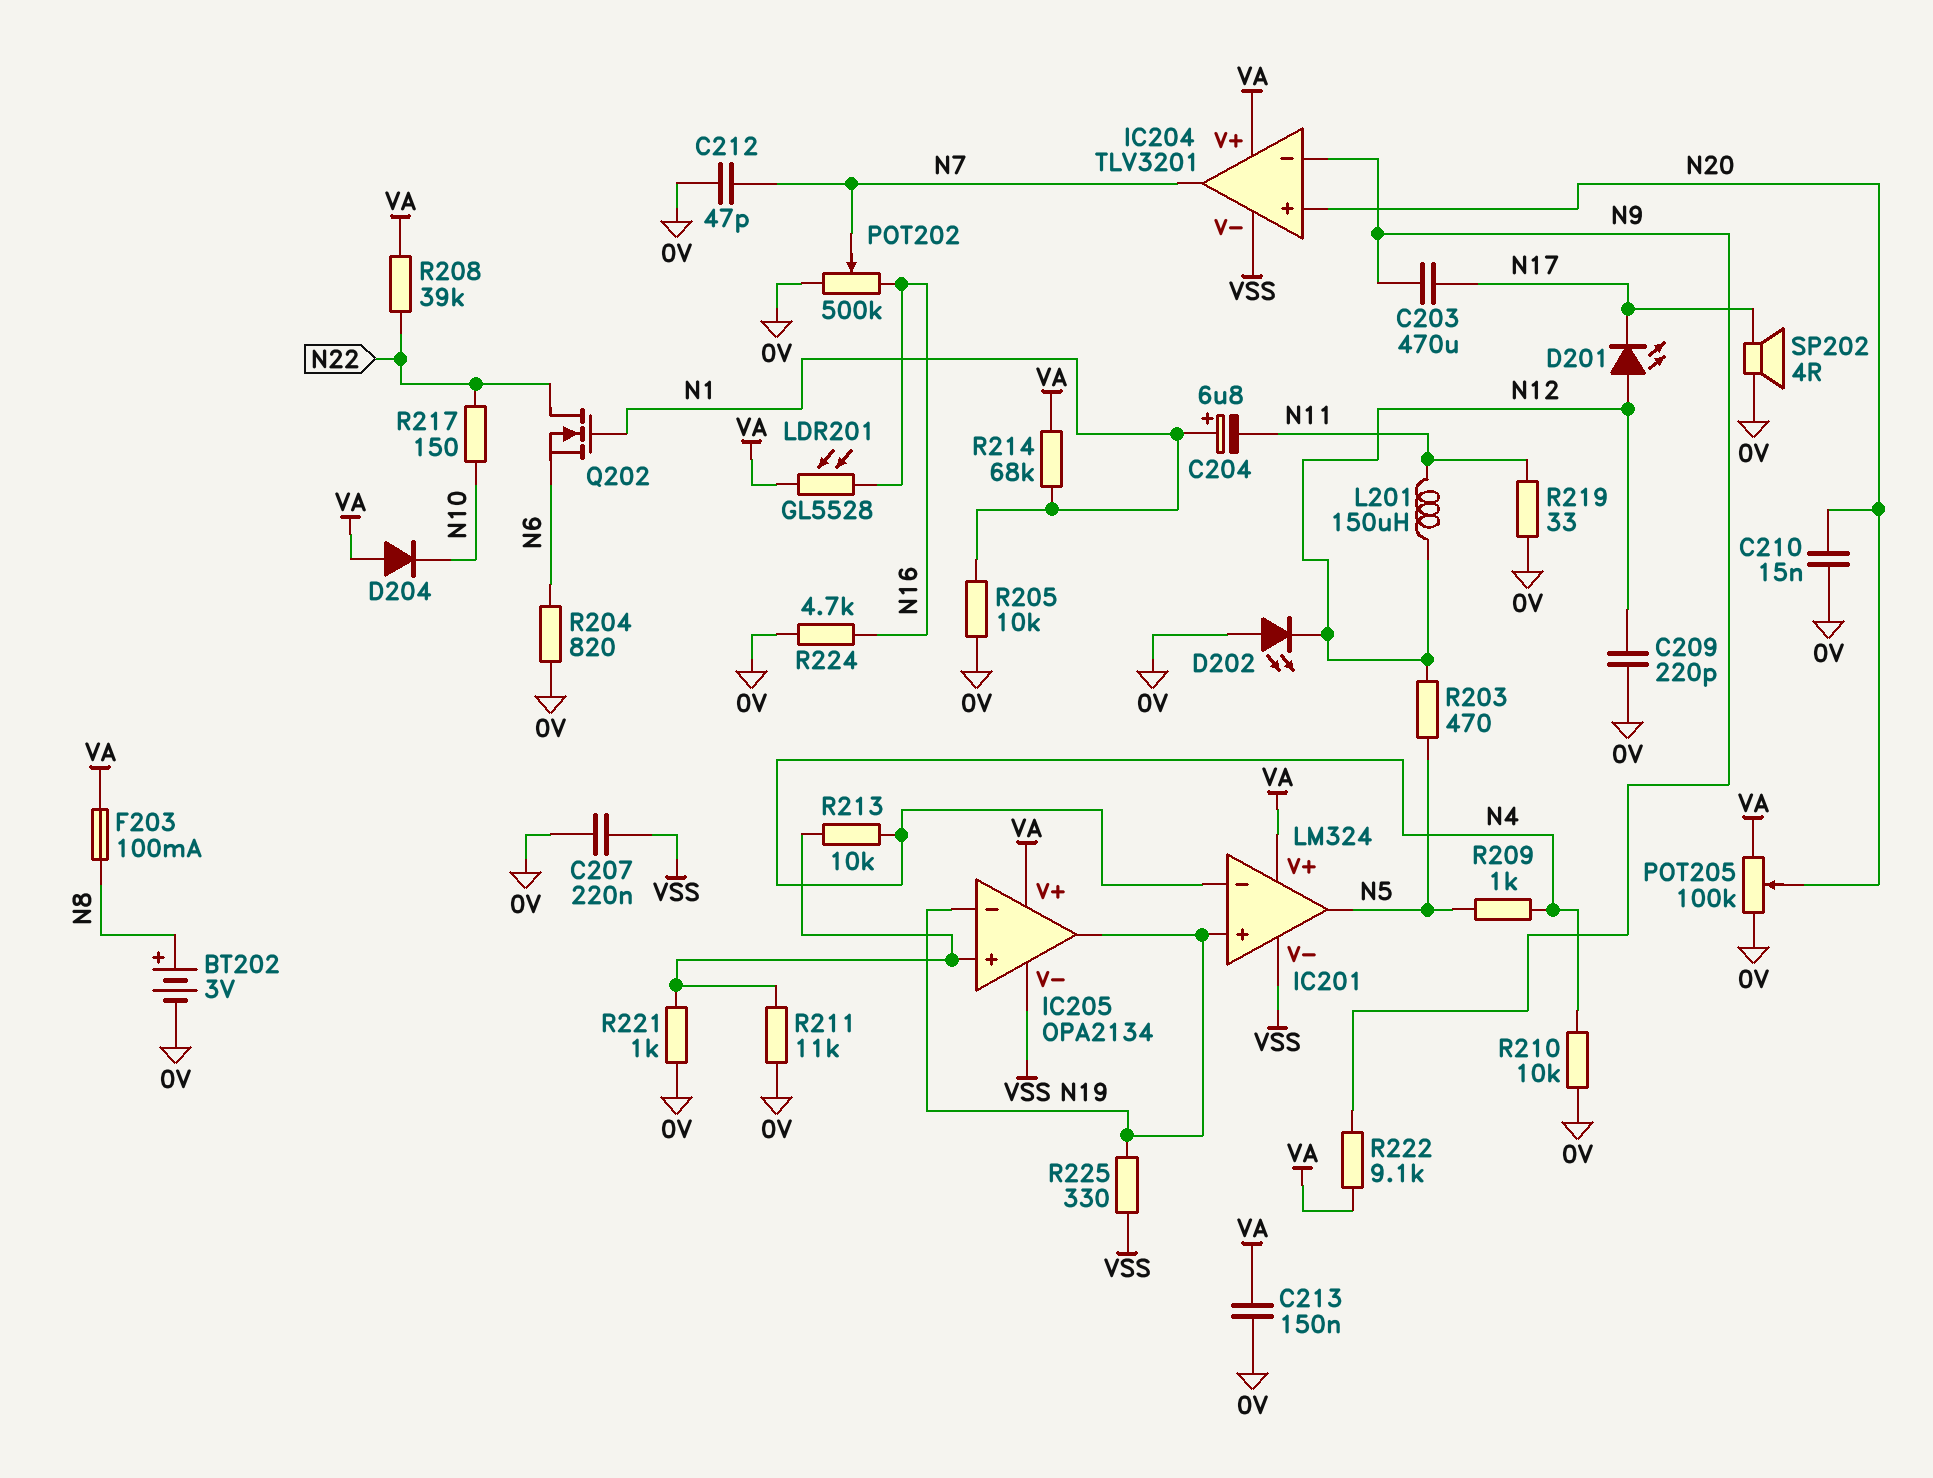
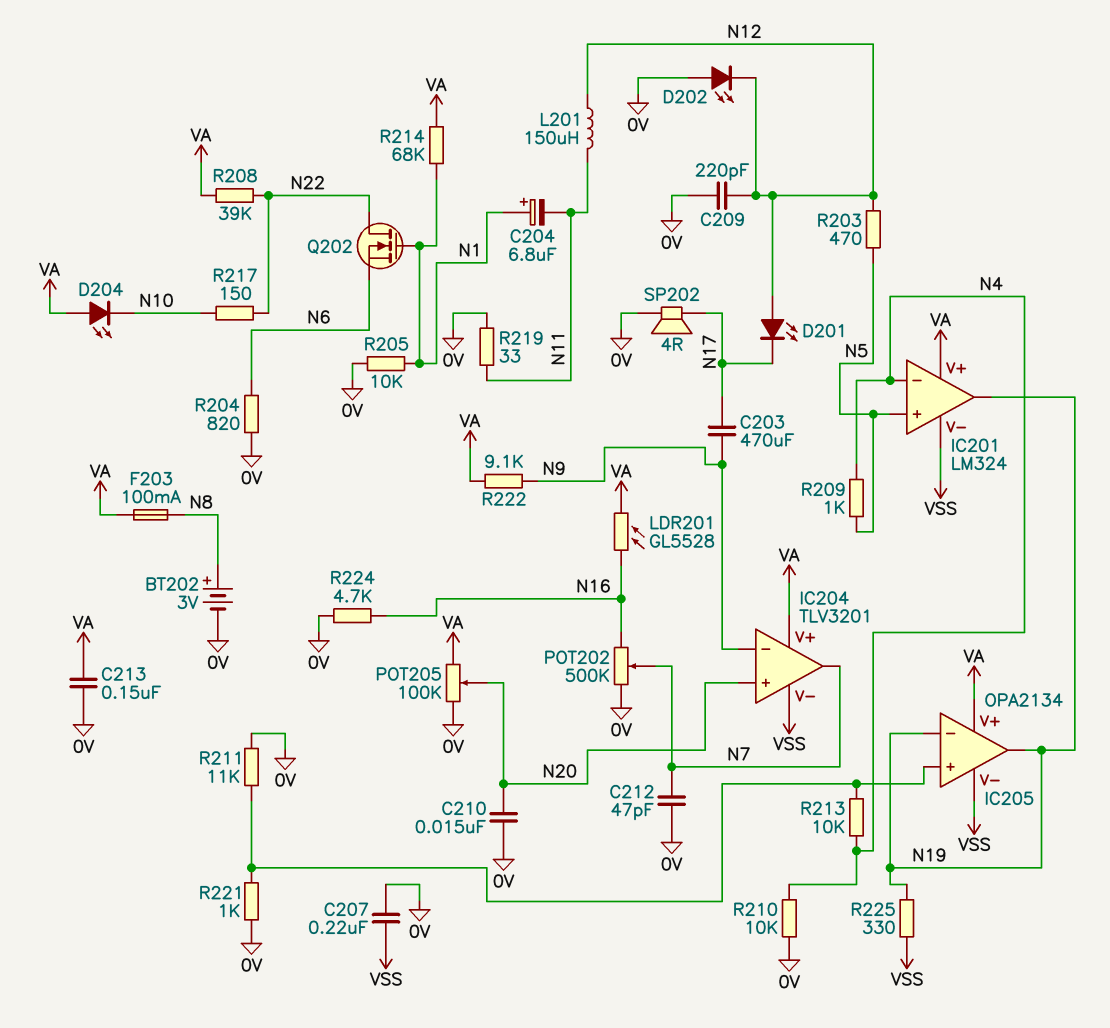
D204: diode (A VA, K N10) -> LED (A VA, K N10)
IC201 pin in+: N19 -> N5
IC201 pin out: N5 -> N19

